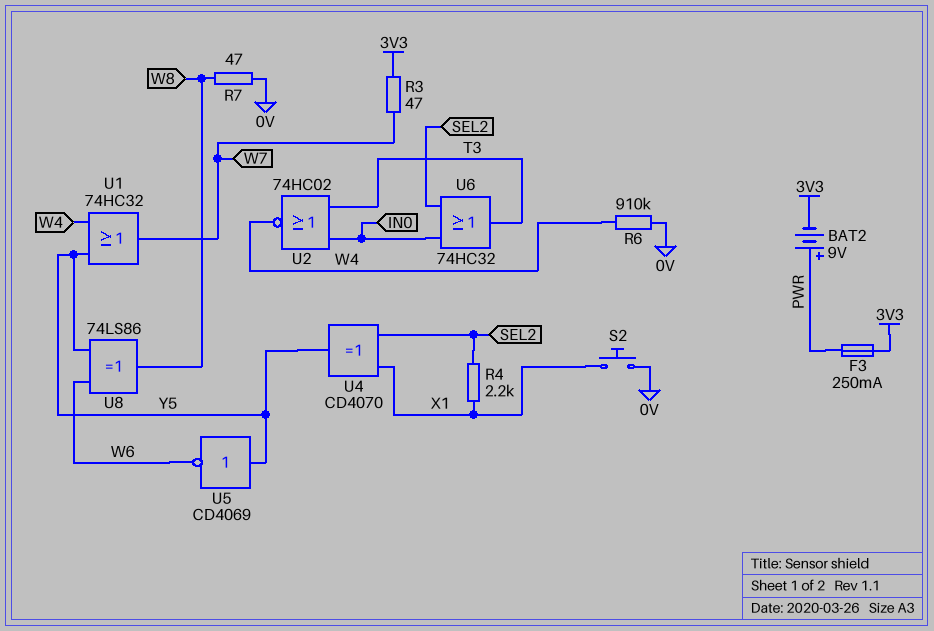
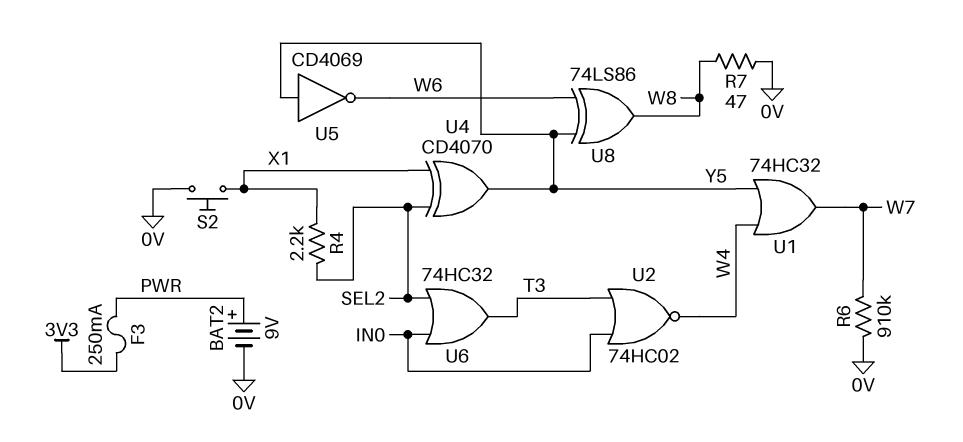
BAT2: 9V (plus PWR, minus 3V3) -> 9V (plus PWR, minus 0V)
R3: 47 (3V3, W7) -> none
R6: 910k (0V, W4) -> 910k (0V, W7)

